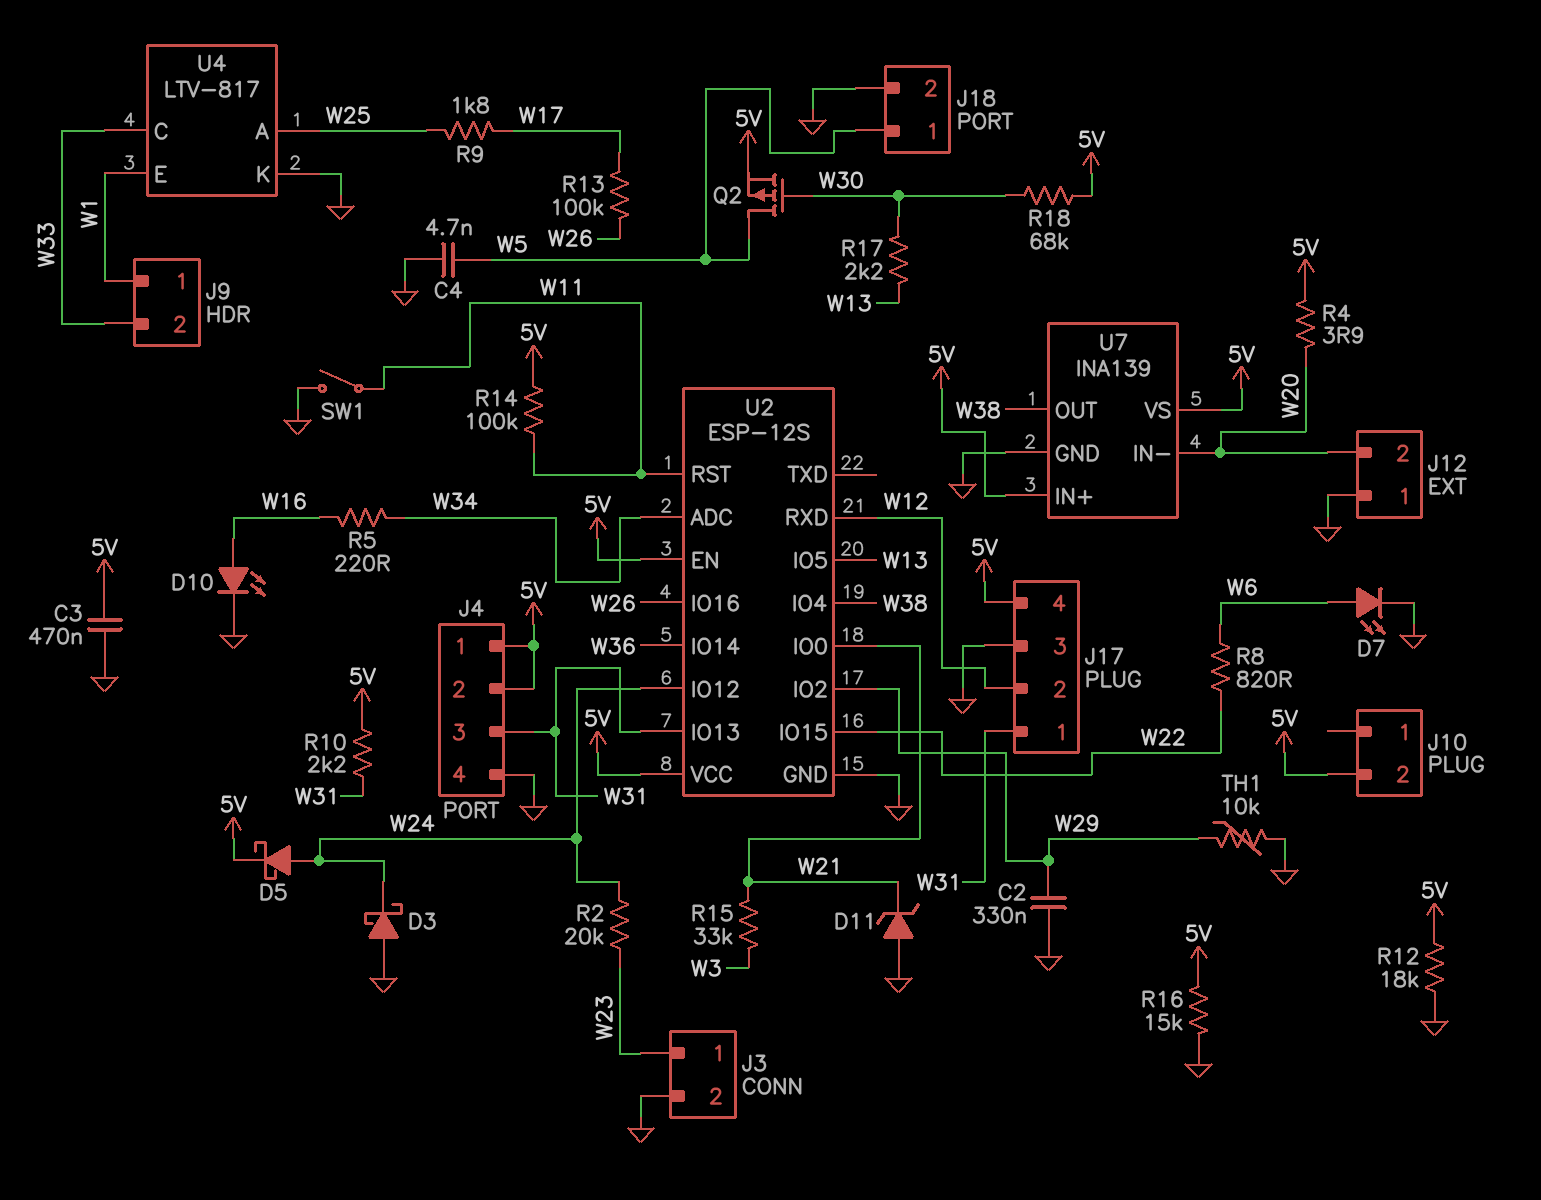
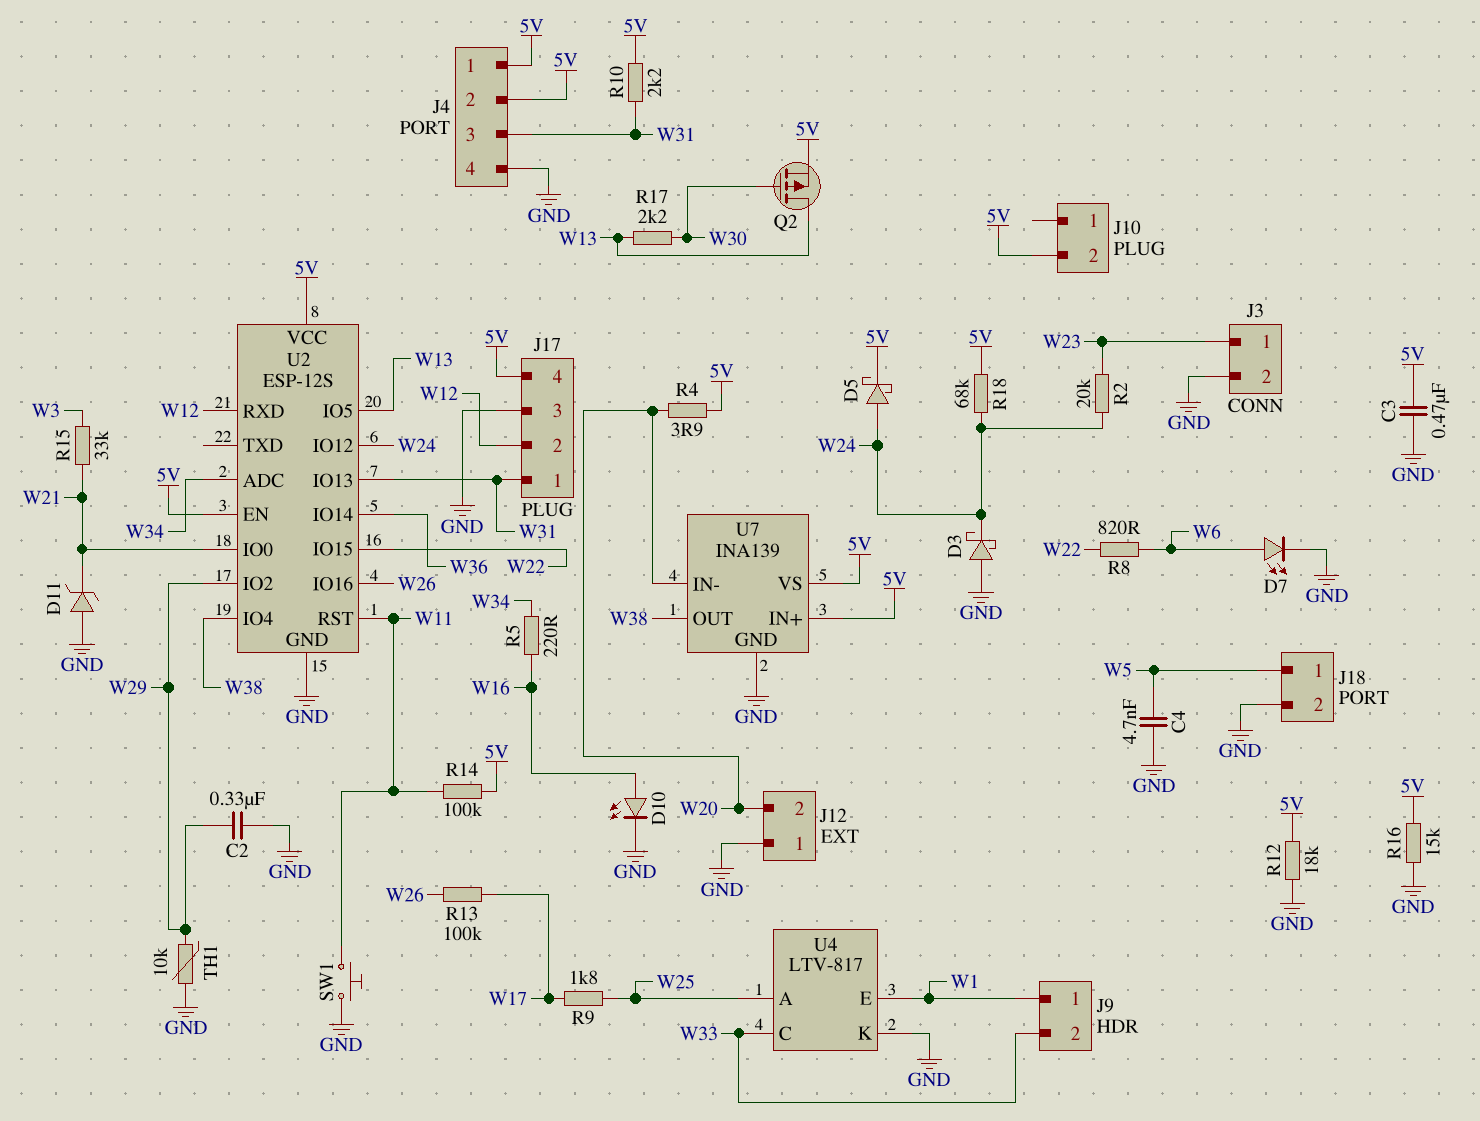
Q2: PMOS (G W30, D W5, S 5V) -> PMOS (G W30, D W13, S 5V)
R18: 68k (5V, W30) -> 68k (5V, W24)
SW1: switch (GND, W11) -> button (GND, W11)

